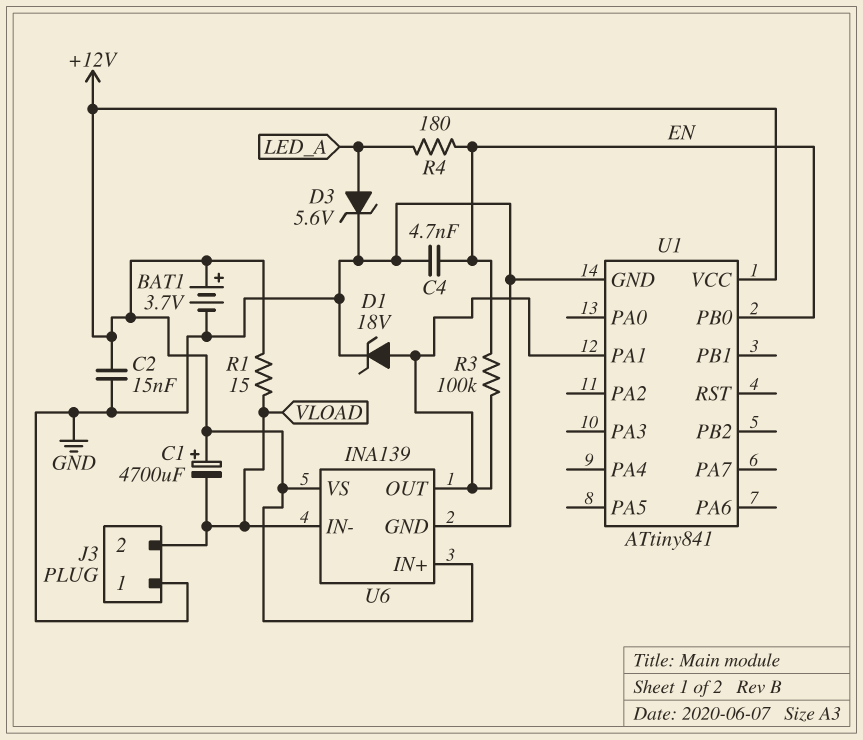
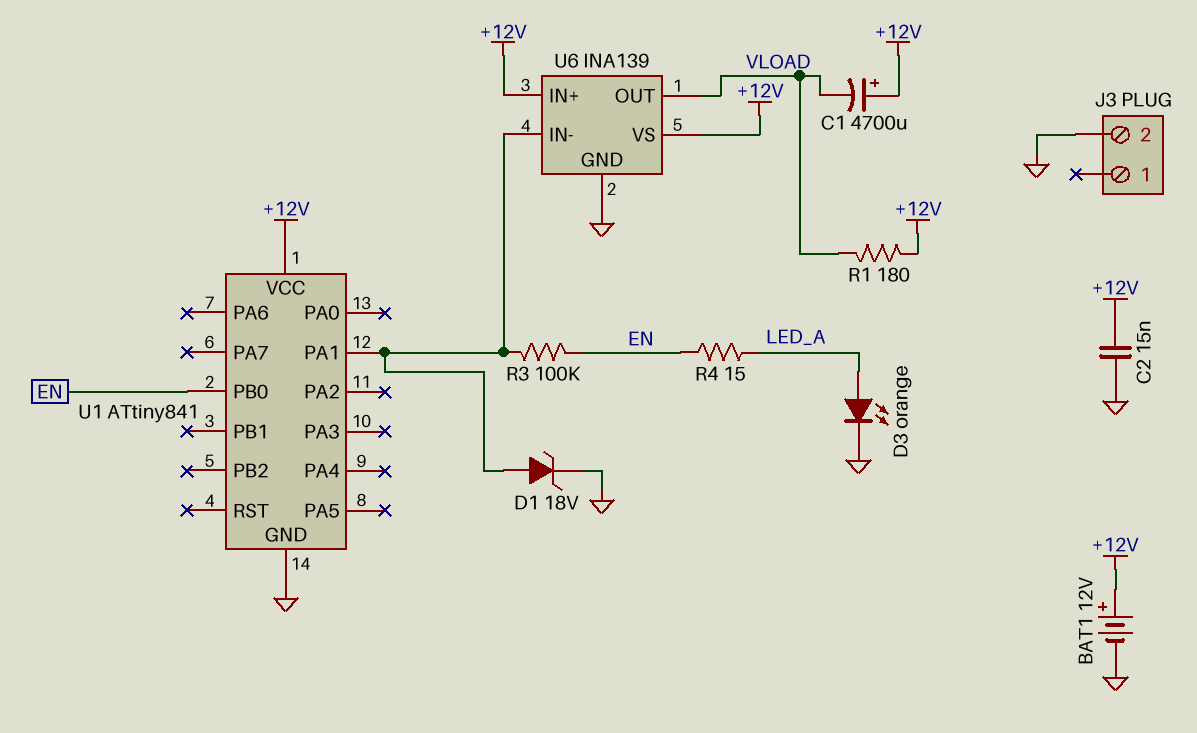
BAT1: 3.7V (plus +12V, minus GND) -> 12V (plus +12V, minus GND)
C4: 4.7nF (EN, GND) -> none
D3: zener 5.6V (A LED_A, K GND) -> LED orange (A LED_A, K GND)
J3 pin 1: GND -> none
J3 pin 2: VLOAD -> GND
R1: 15 (+12V, VLOAD) -> 180 (+12V, VLOAD)
R4: 180 (EN, LED_A) -> 15 (EN, LED_A)
U6 pin IN-: VLOAD -> U1/PA1
U6 pin OUT: U1/PA1 -> VLOAD

